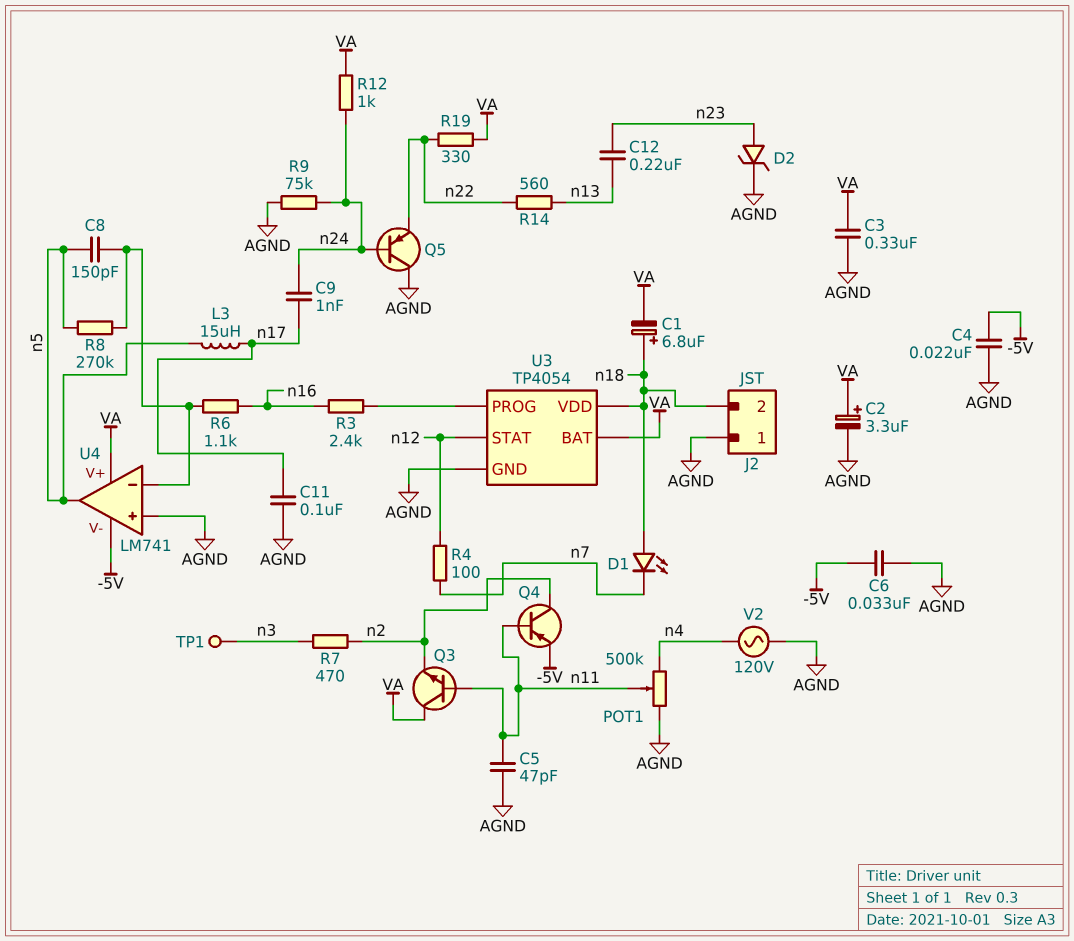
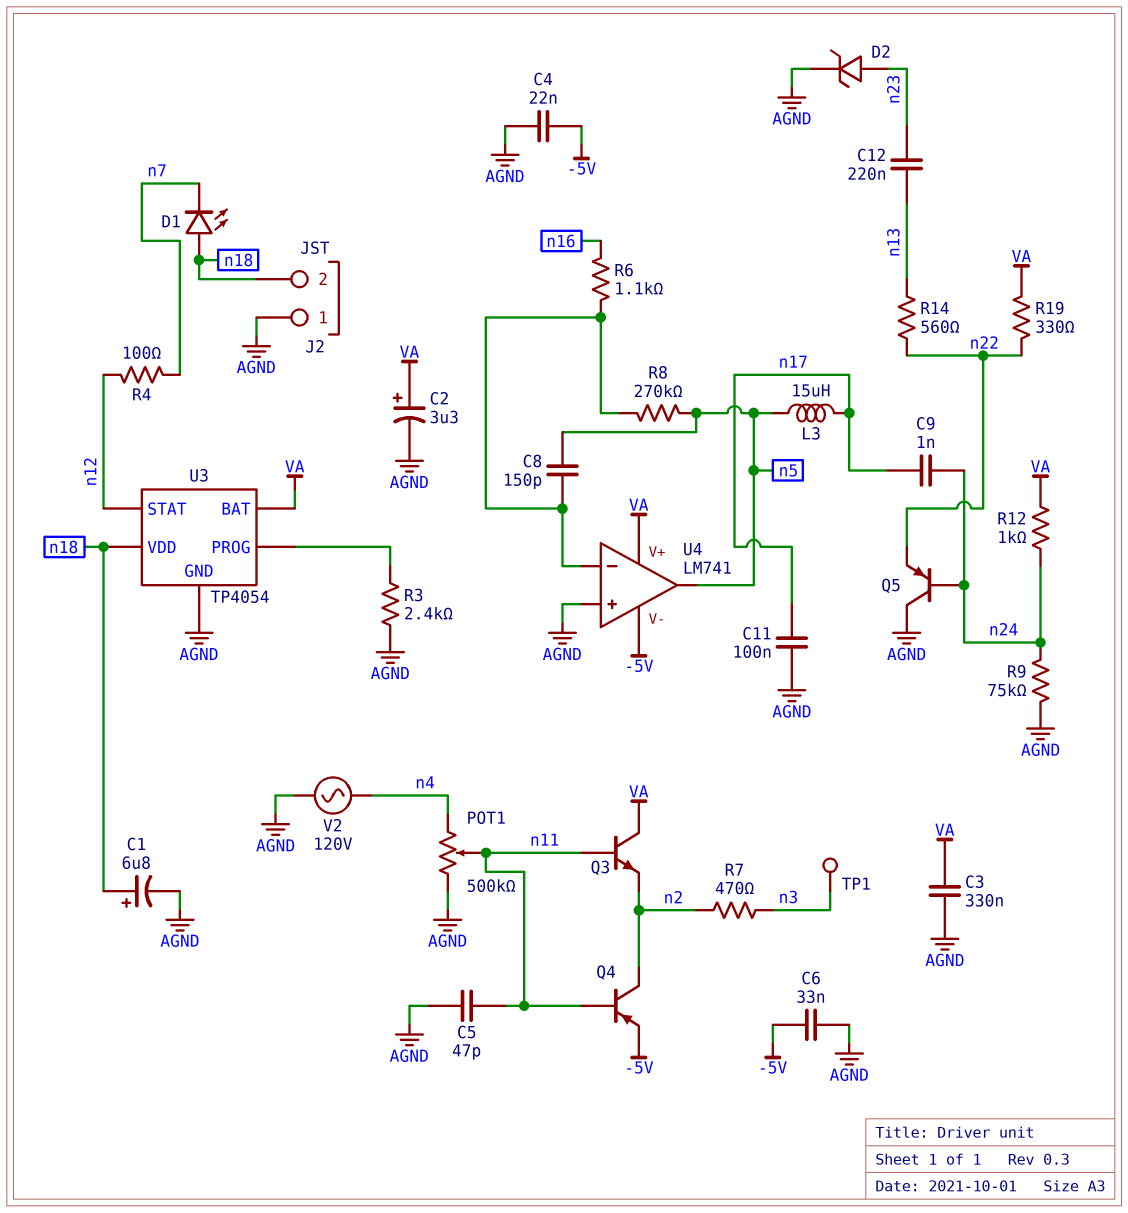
C1: 6.8uF (plus n18, minus VA) -> 6.8uF (plus n18, minus AGND)
R3: 2.4k (U3/PROG, n16) -> 2.4k (AGND, U3/PROG)

